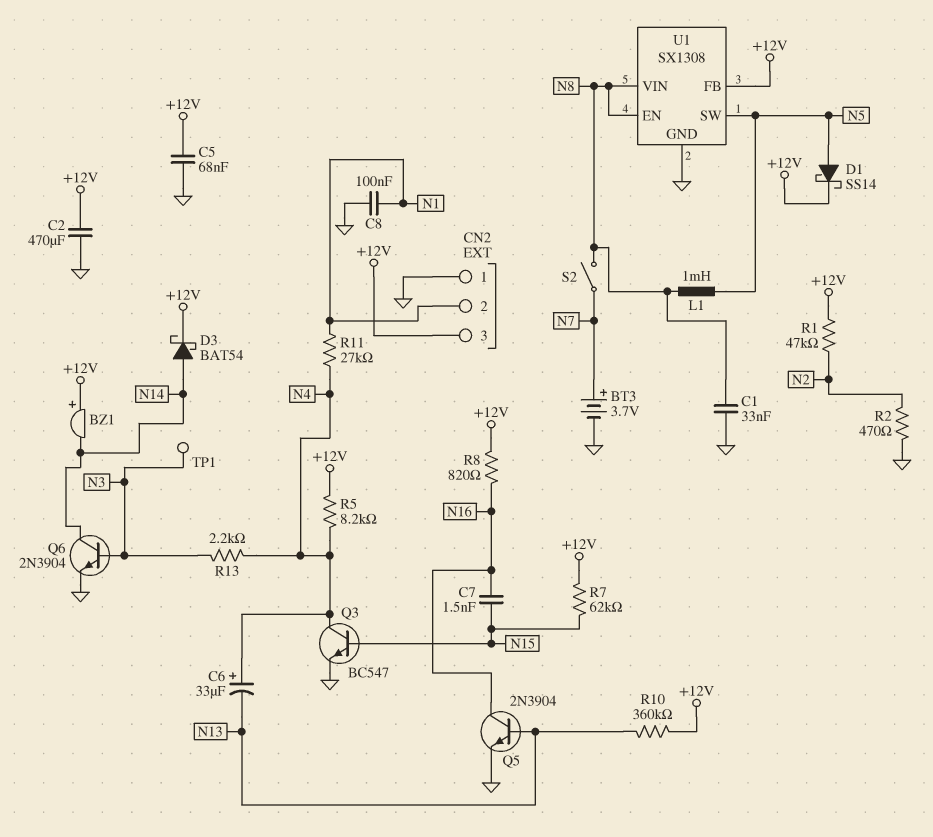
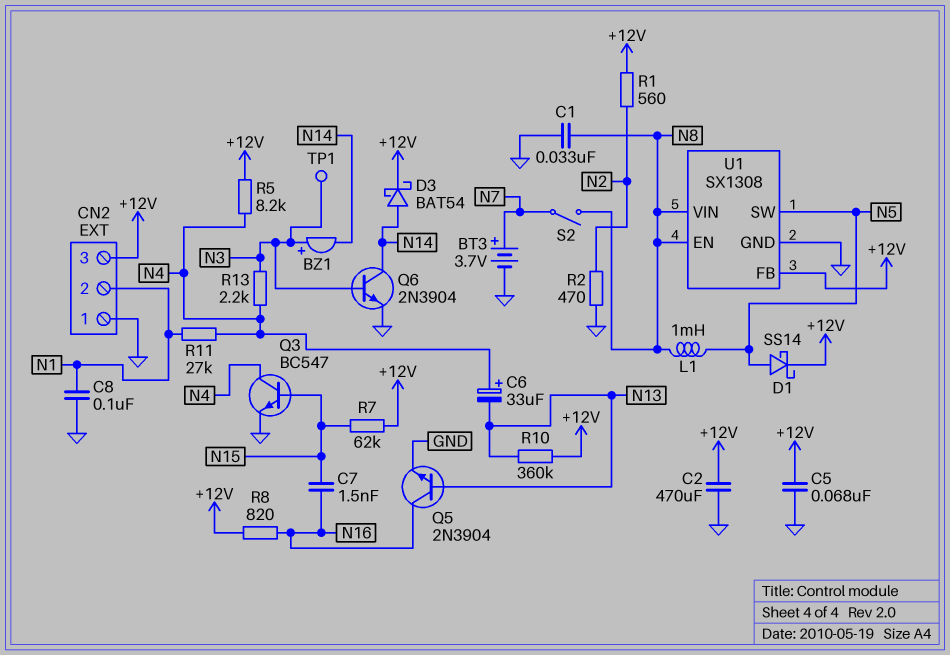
BZ1: buzzer (plus +12V, minus N14) -> buzzer (plus N3, minus N14)
R1: 47k (+12V, N2) -> 560 (+12V, N2)

